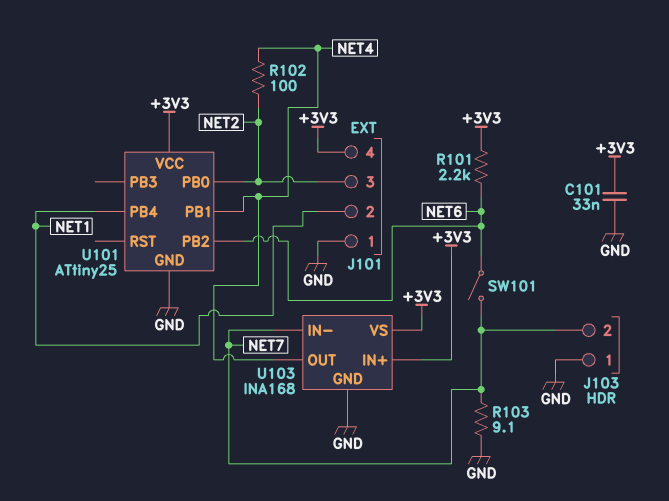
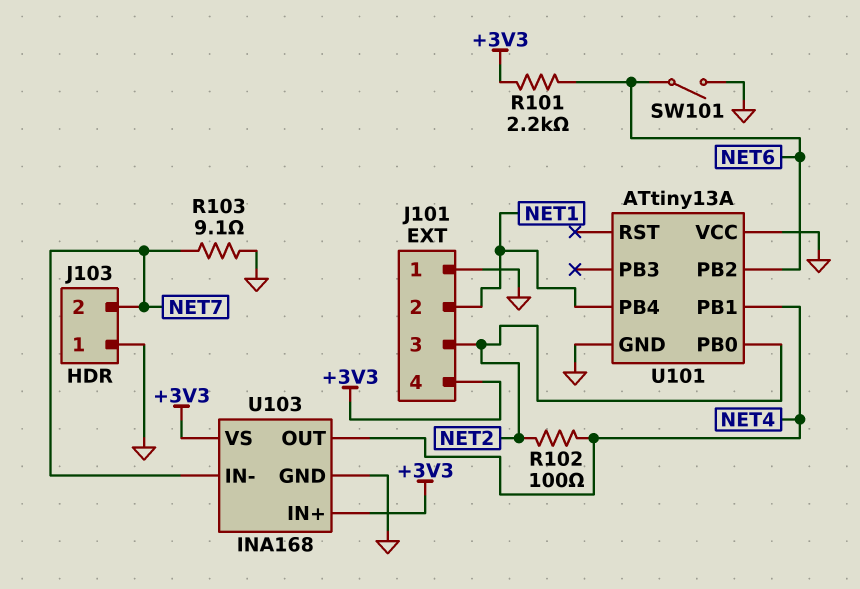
C101: 33nF (+3V3, GND) -> none
SW101: switch (NET6, NET7) -> switch (GND, NET6)
U101: ATtiny25 -> ATtiny13A
U101 pin VCC: +3V3 -> GND

